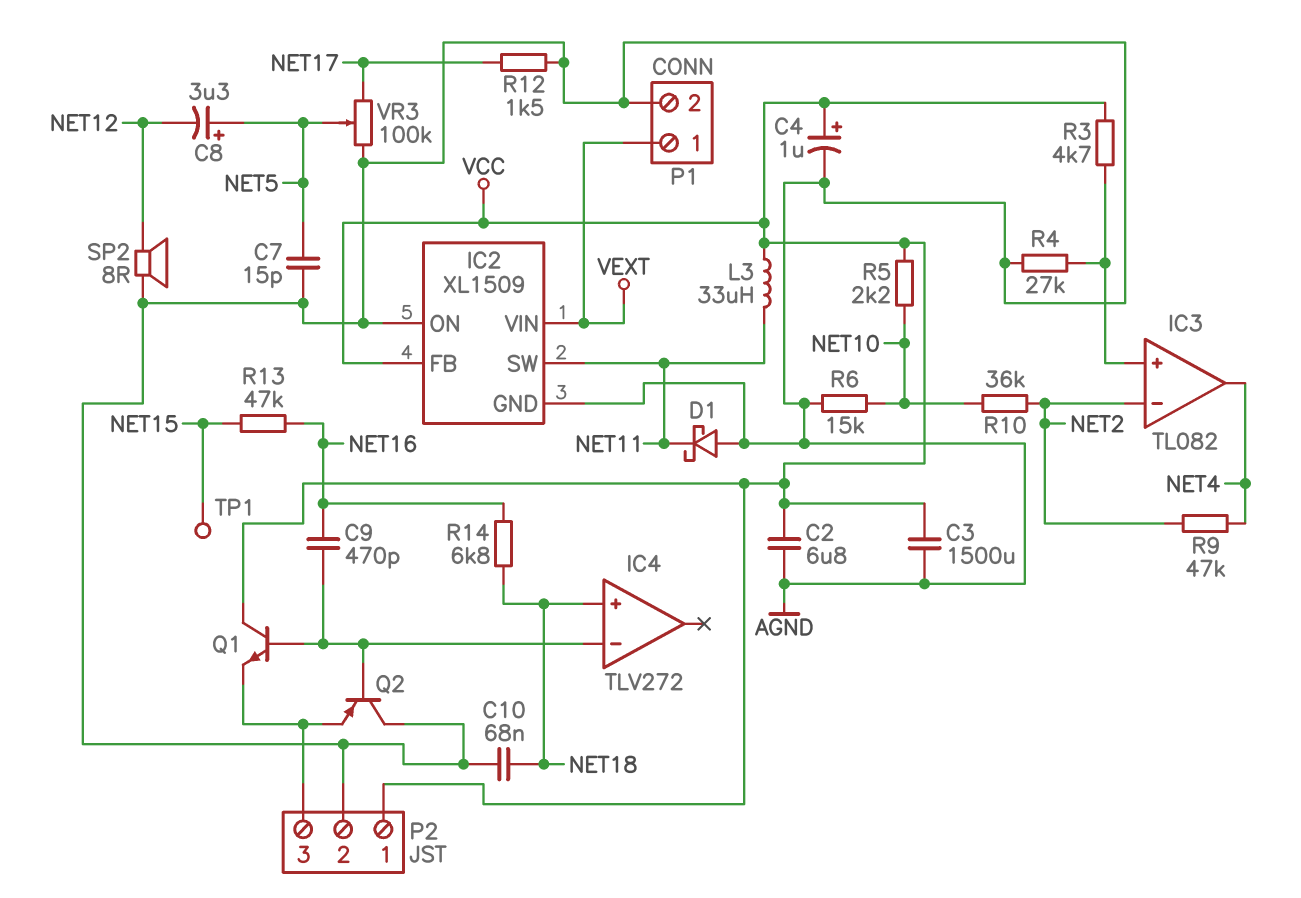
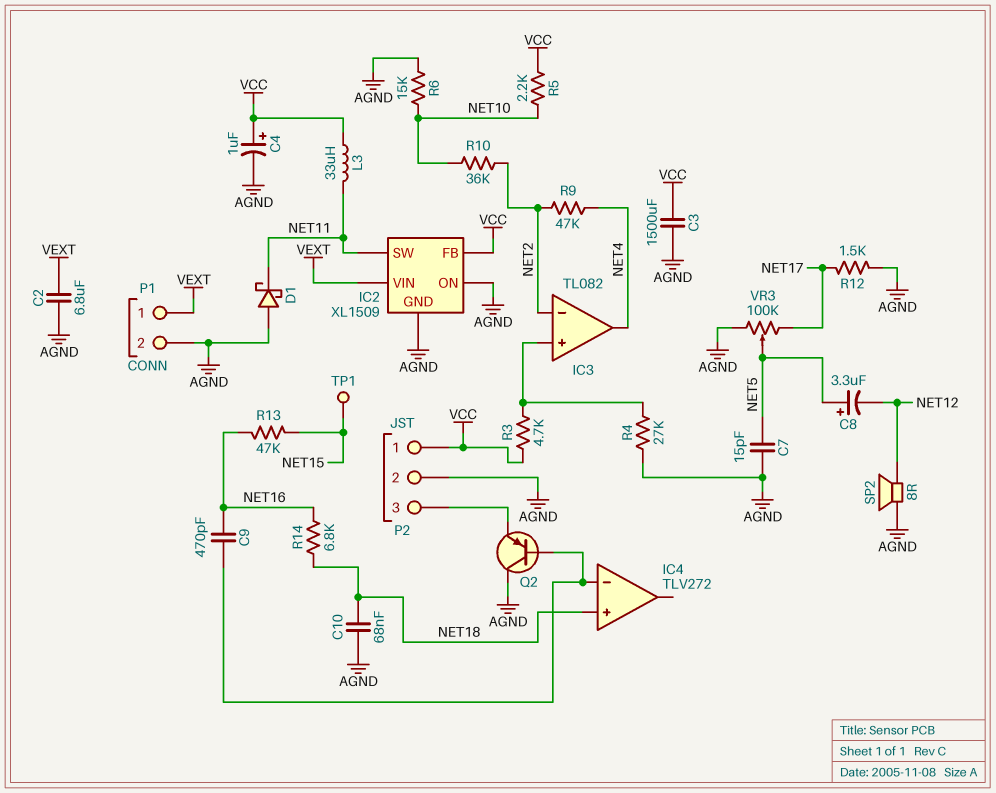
C2: 6.8uF (AGND, VCC) -> 6.8uF (AGND, VEXT)
Q1: NPN (B IC4/in-, C VCC, E P2/3) -> none

